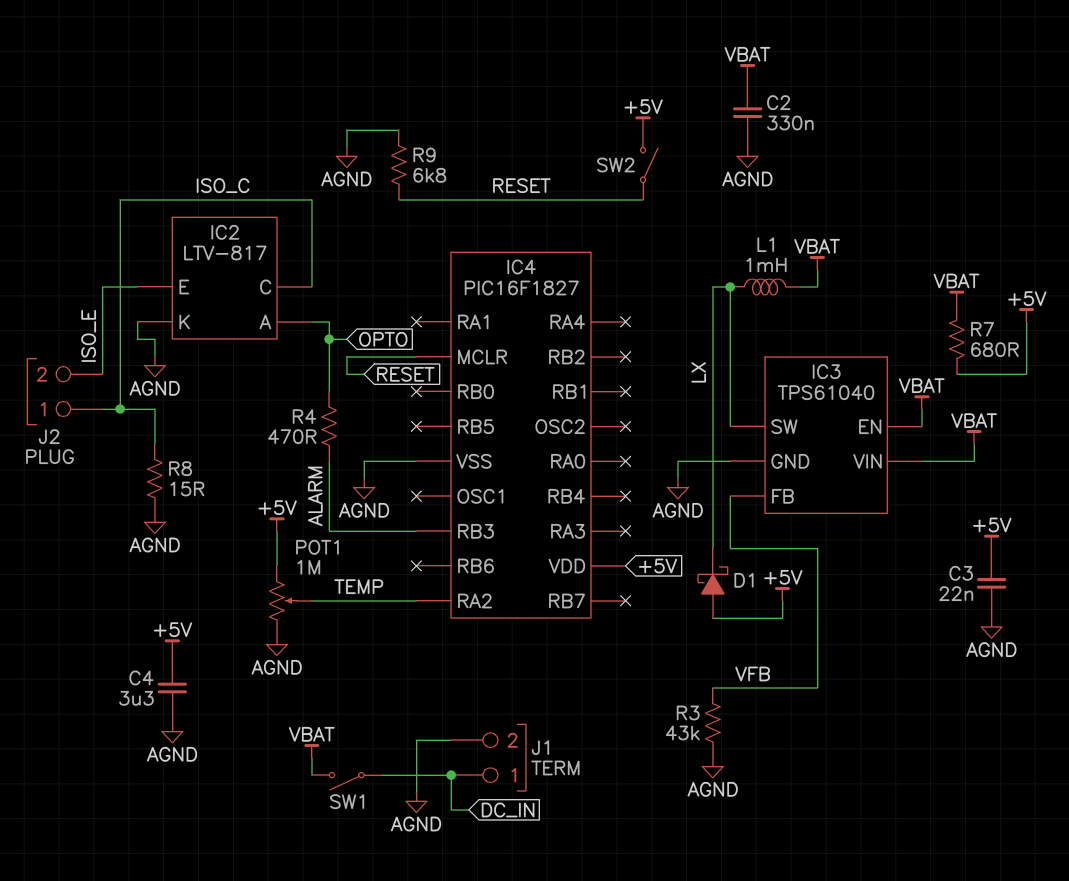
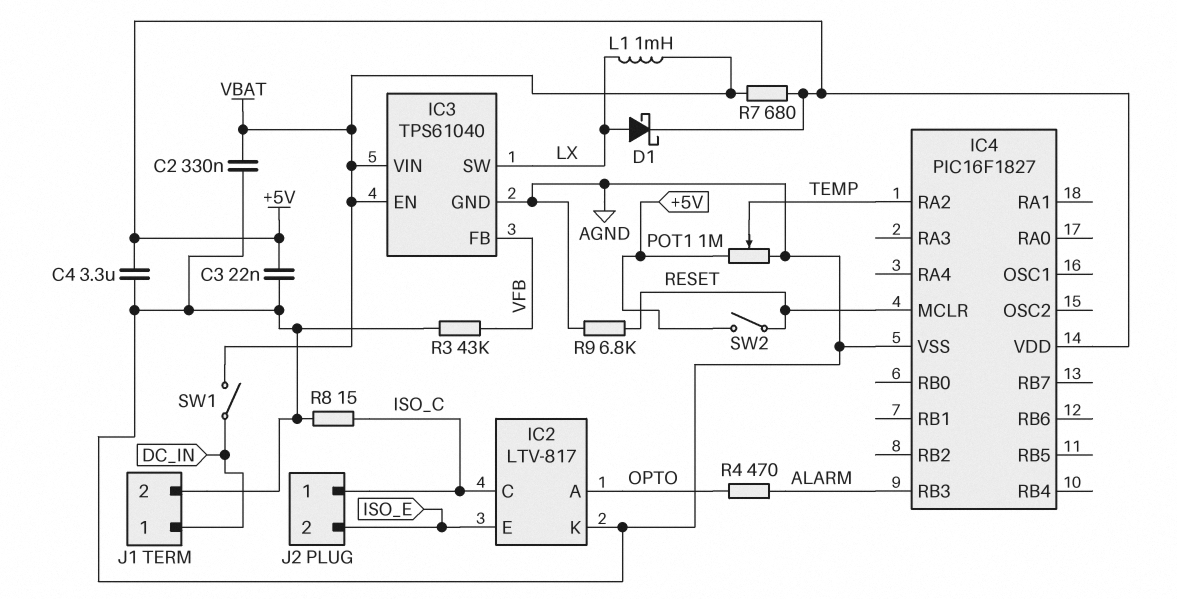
D1: schottky (A +5V, K LX) -> schottky (A LX, K +5V)

